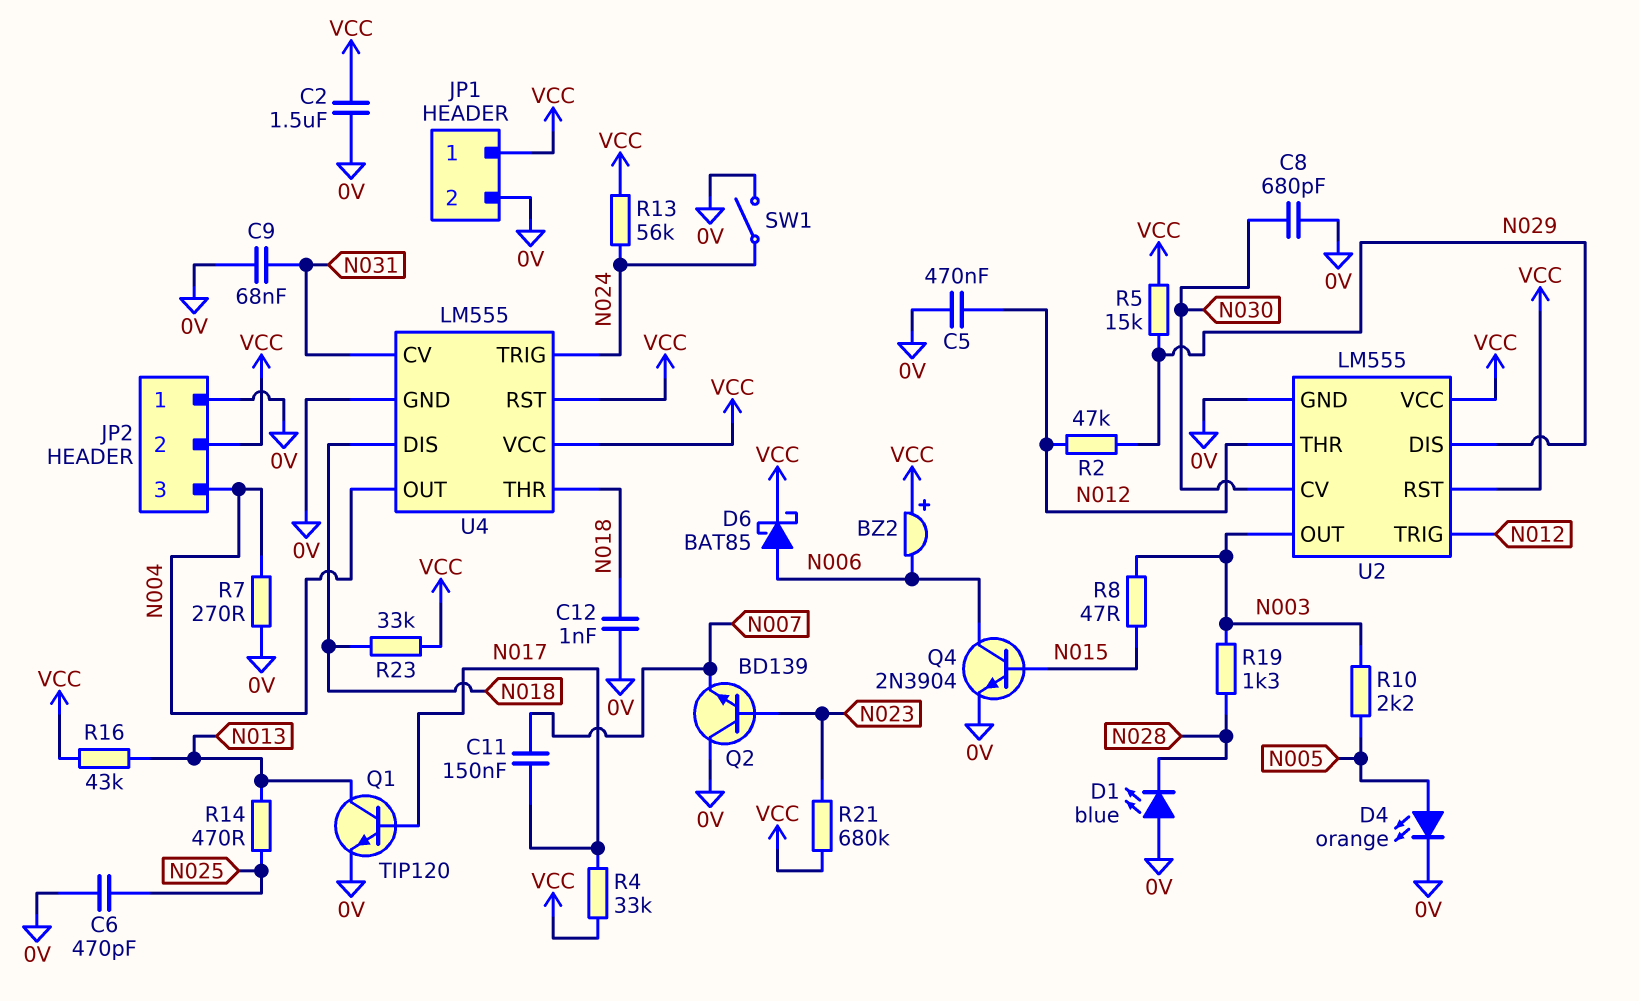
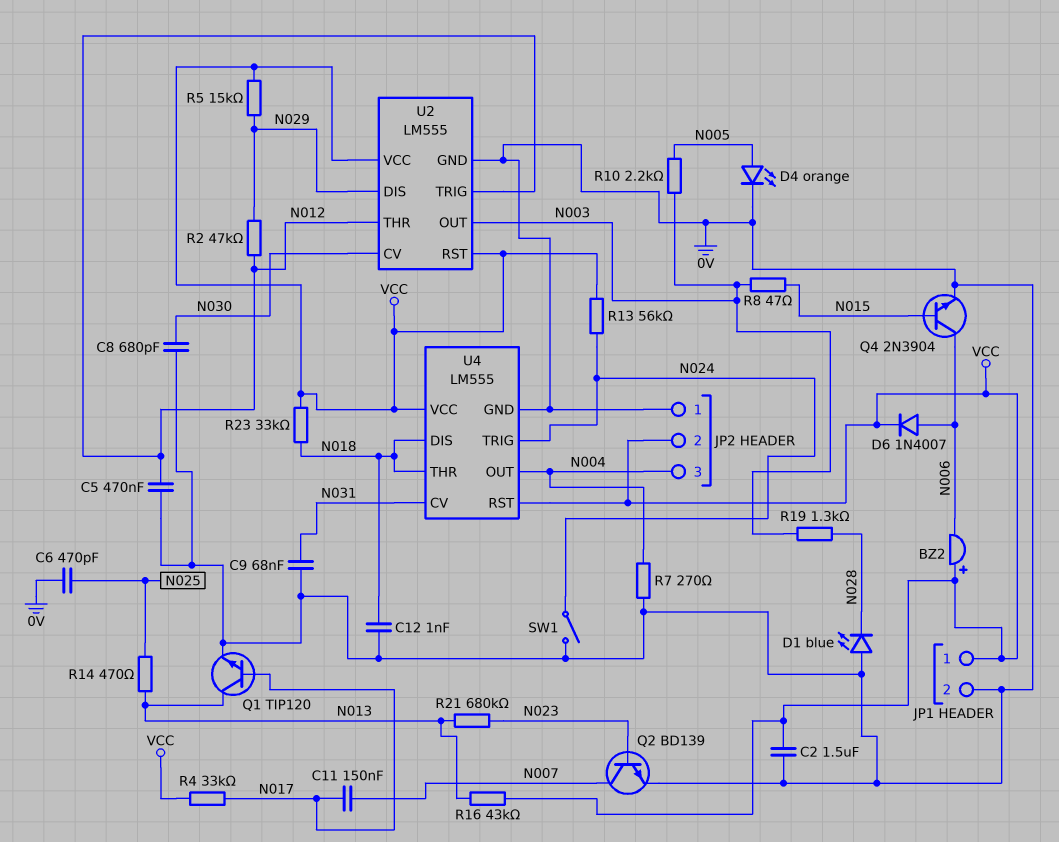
D6: schottky BAT85 (A N006, K VCC) -> diode 1N4007 (A N006, K VCC)
Q2: NPN BD139 (B N023, C 0V, E N007) -> NPN BD139 (B N023, C N007, E 0V)
R21: 680k (N023, VCC) -> 680k (N013, N023)

